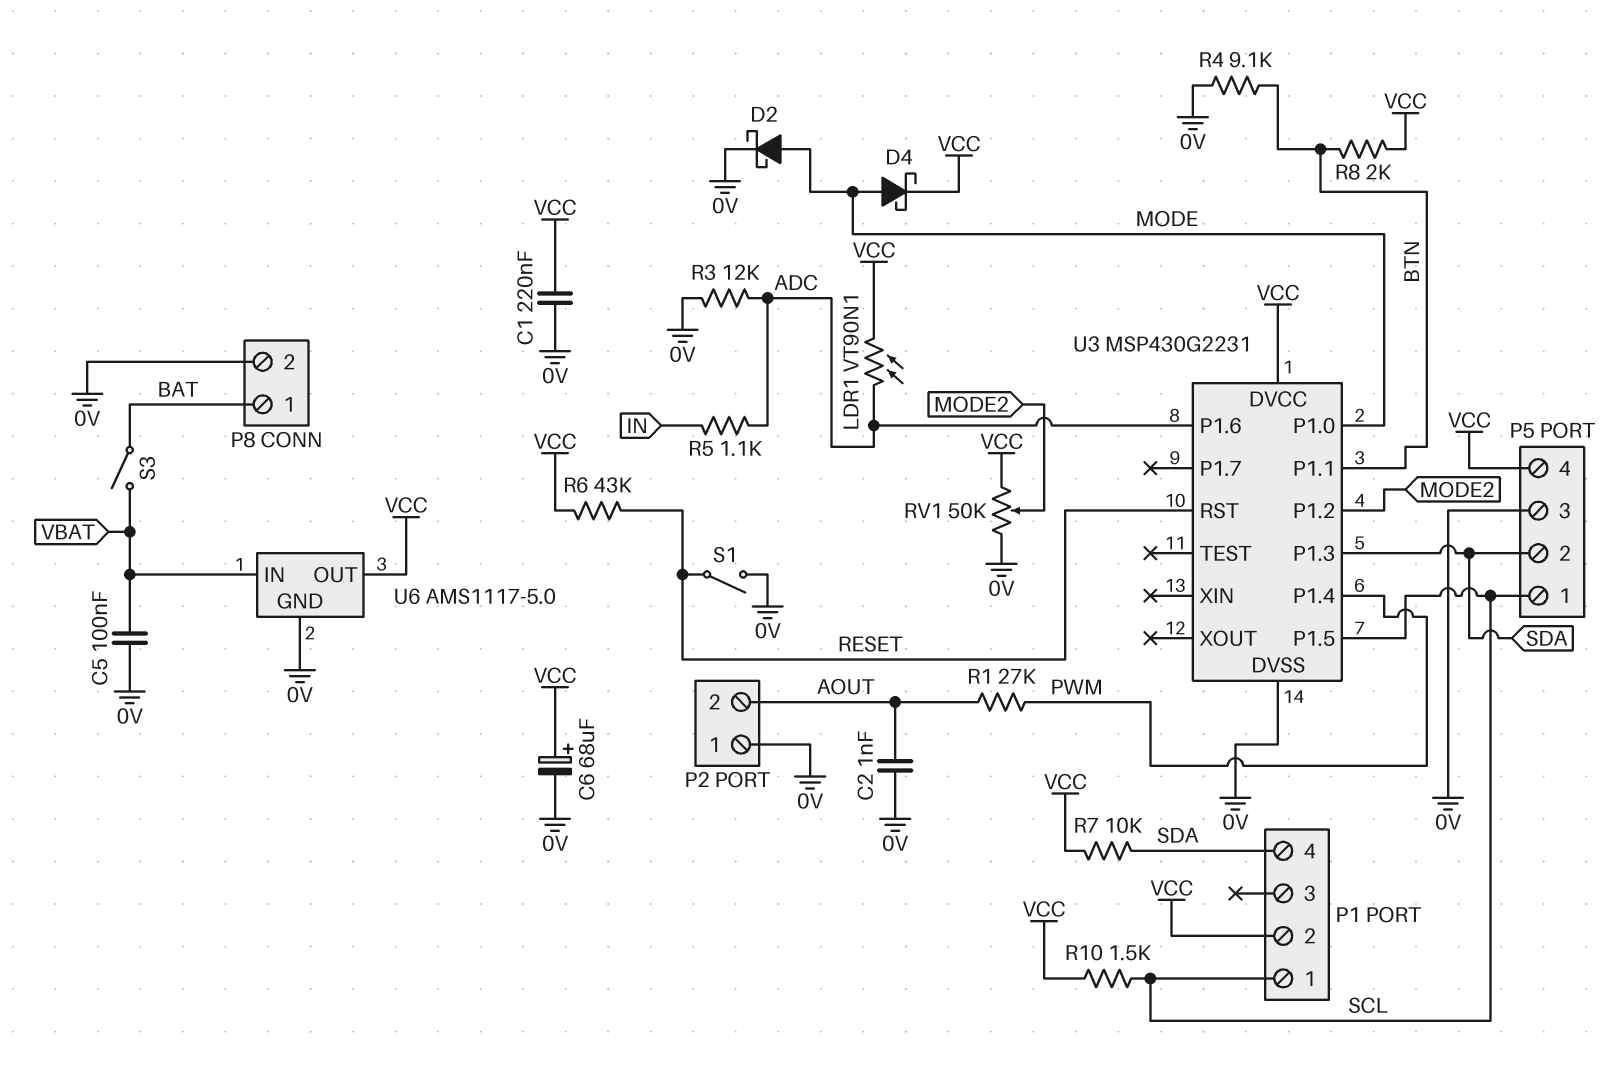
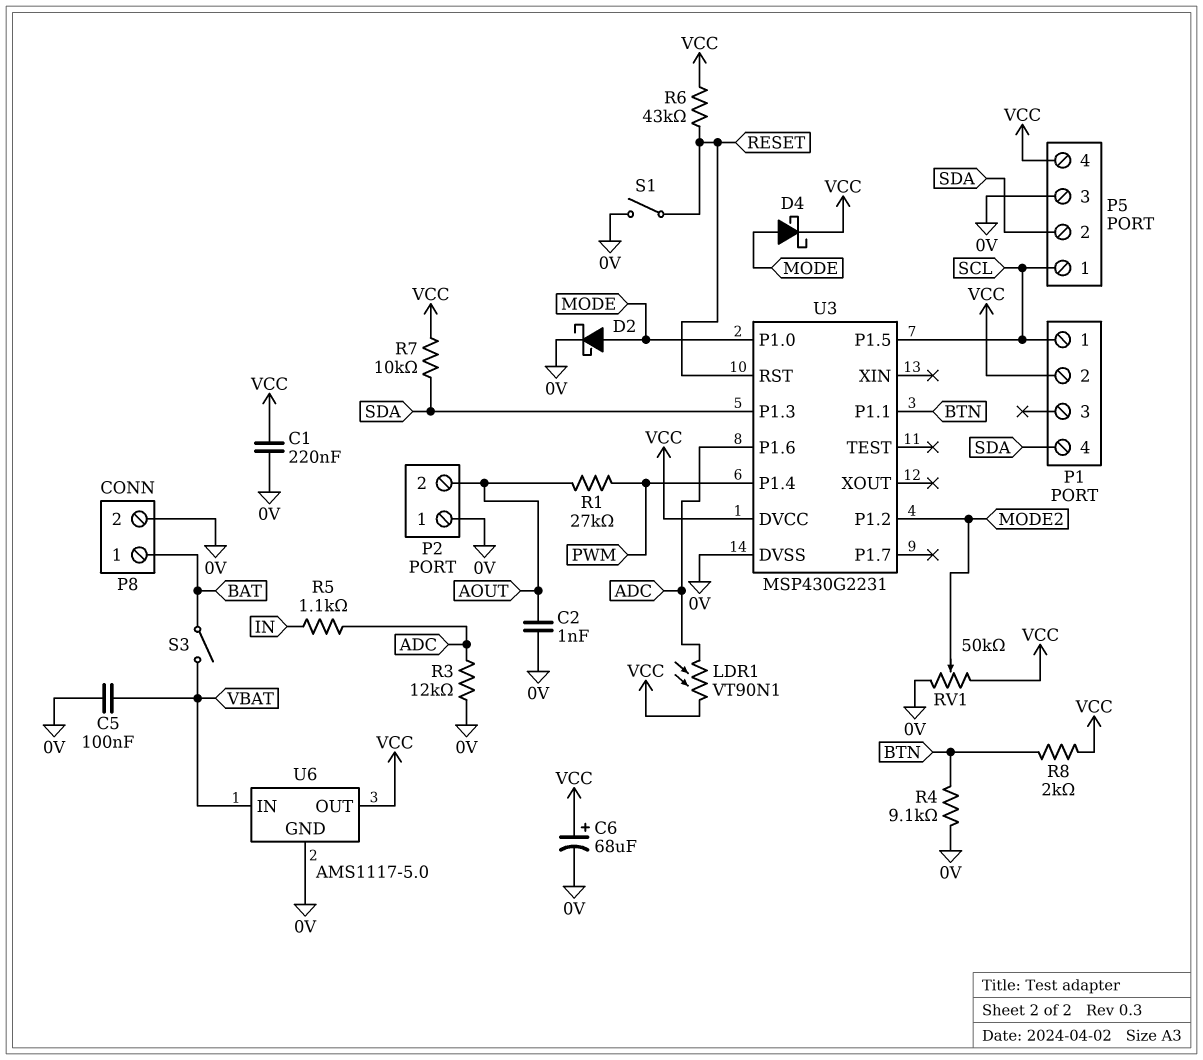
R10: 1.5k (SCL, VCC) -> none

